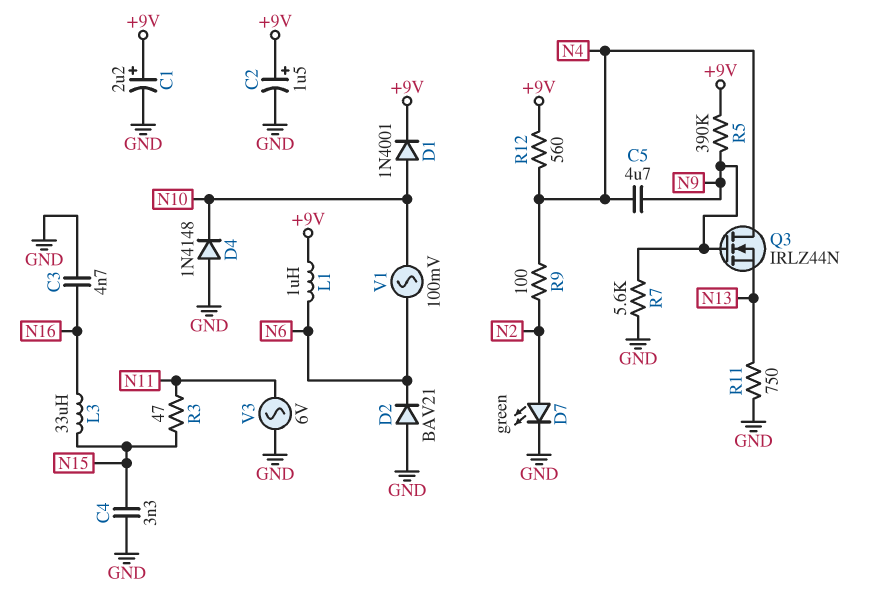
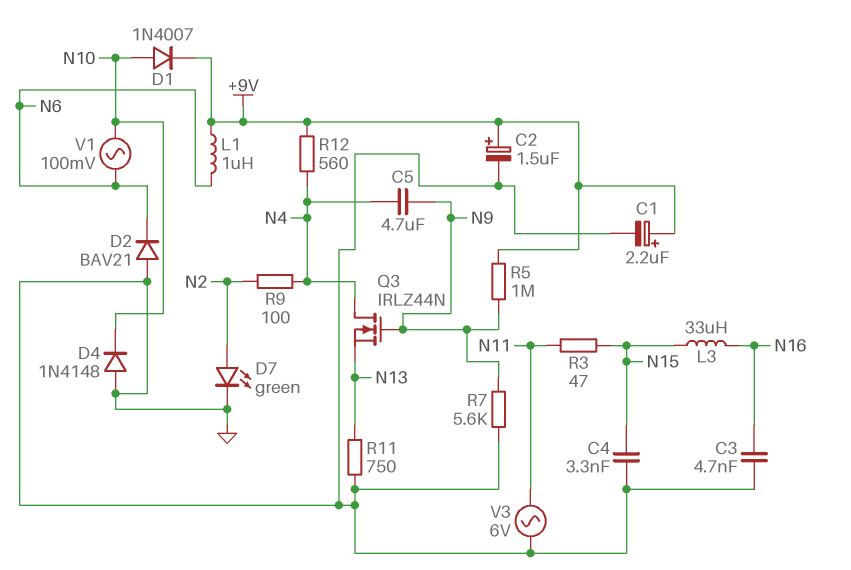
D1: diode 1N4001 (A N10, K +9V) -> diode 1N4007 (A N10, K +9V)
R5: 390k (+9V, N9) -> 1M (+9V, N9)

